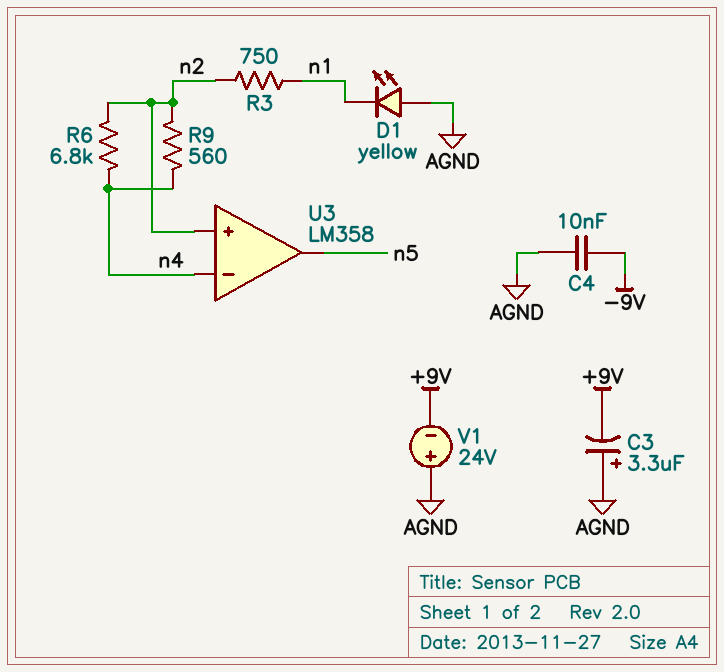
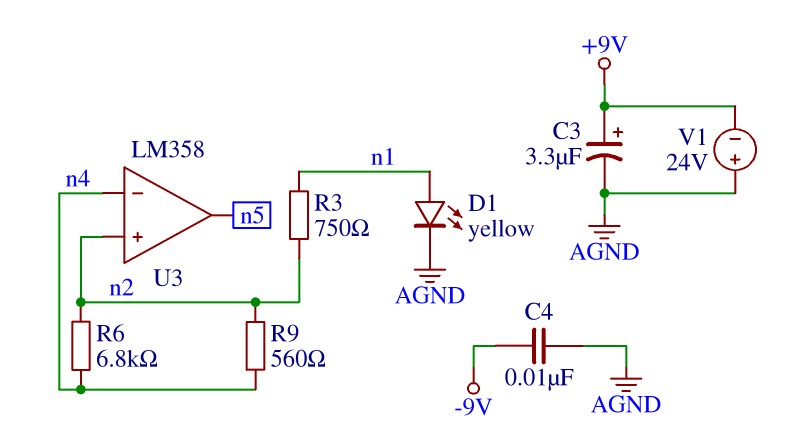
C3: 3.3uF (plus AGND, minus +9V) -> 3.3uF (plus +9V, minus AGND)
D1: LED yellow (A AGND, K n1) -> LED yellow (A n1, K AGND)

